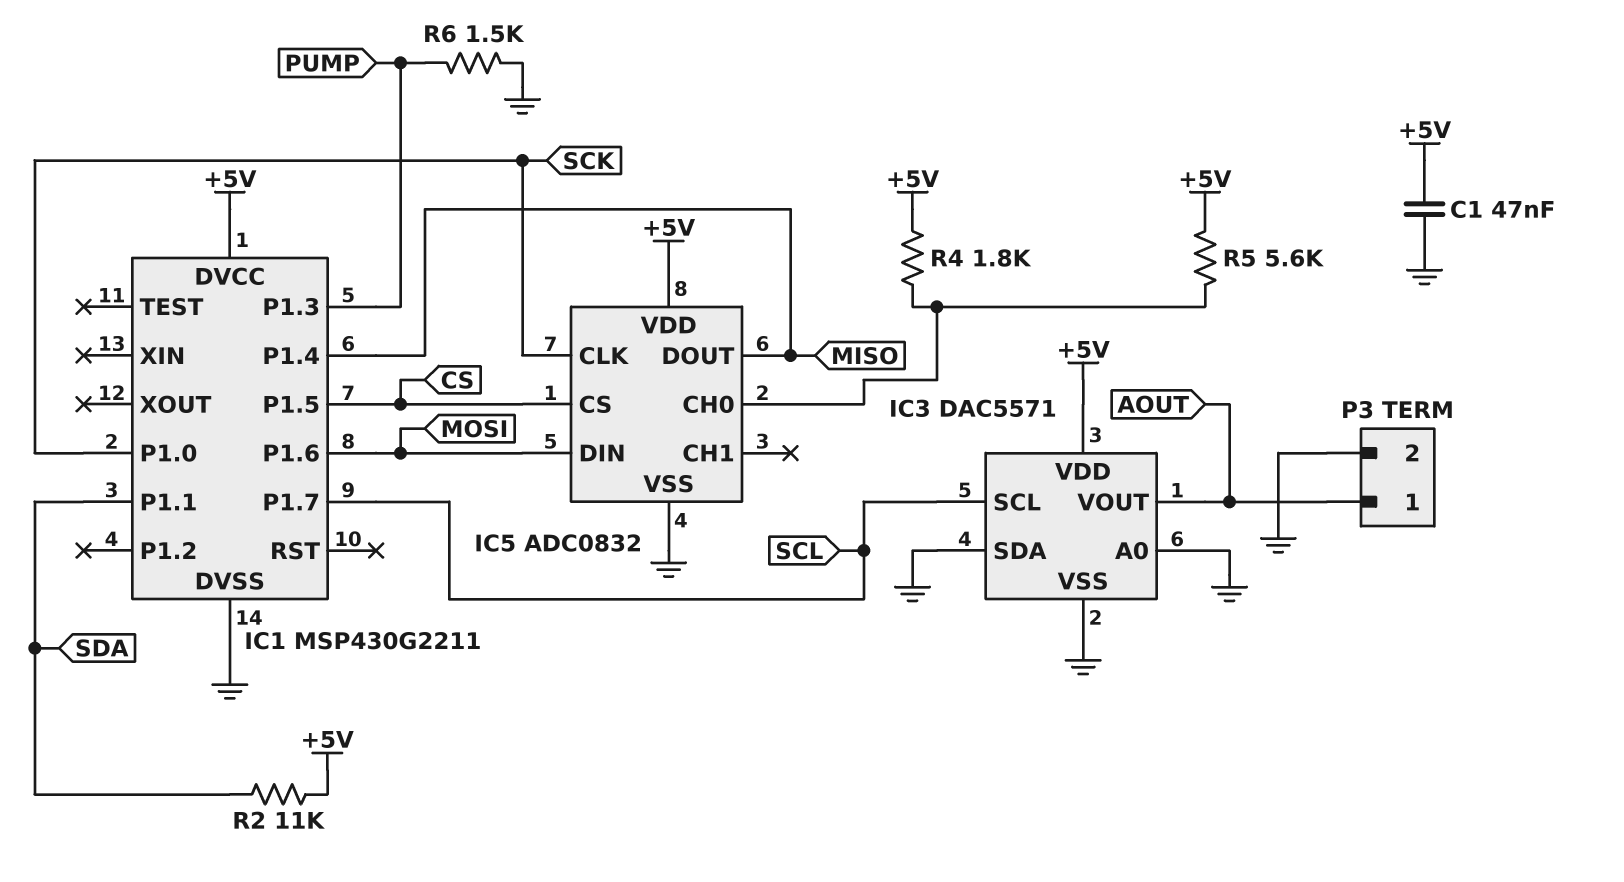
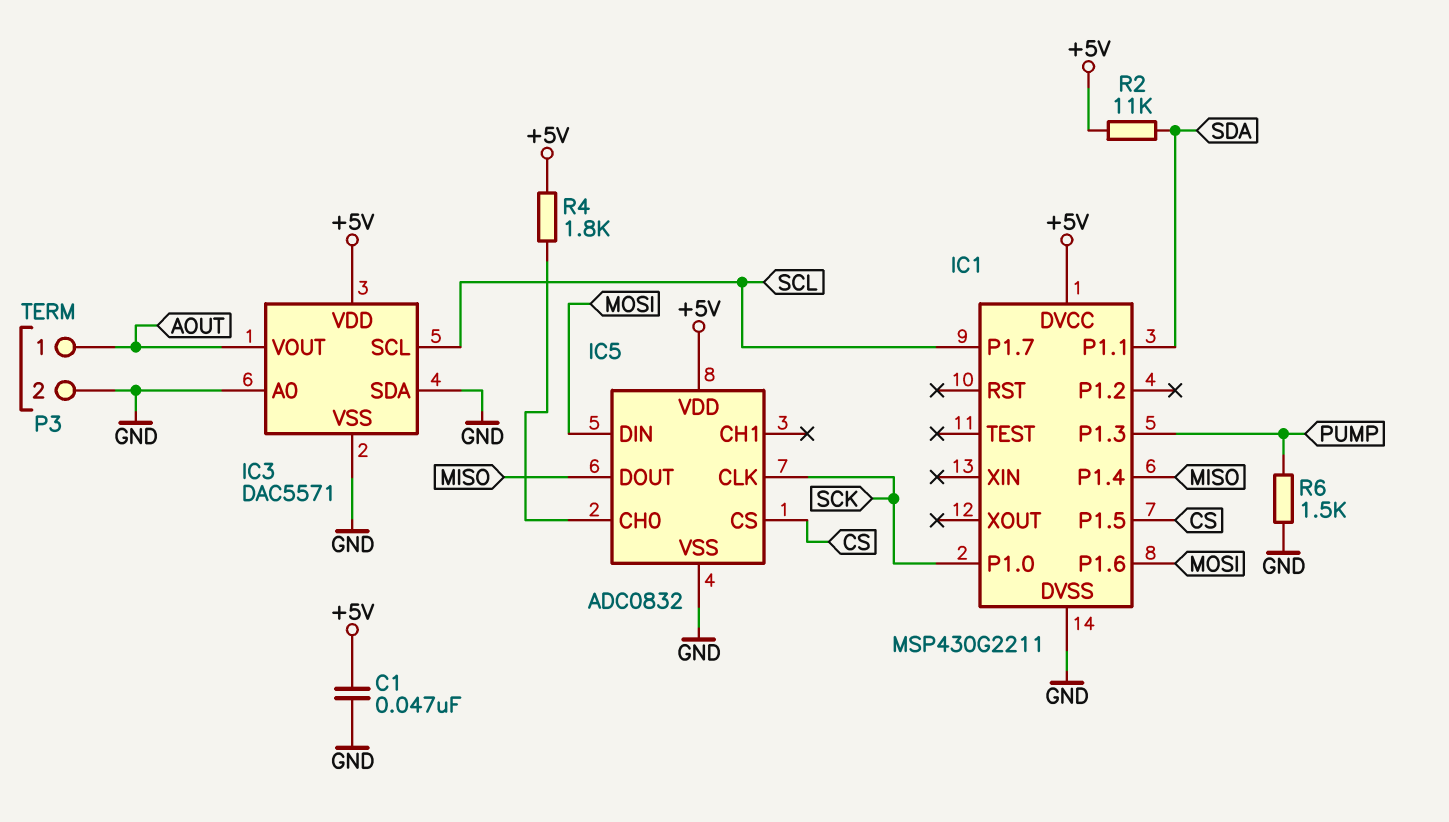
R5: 5.6k (+5V, IC5/CH0) -> none

